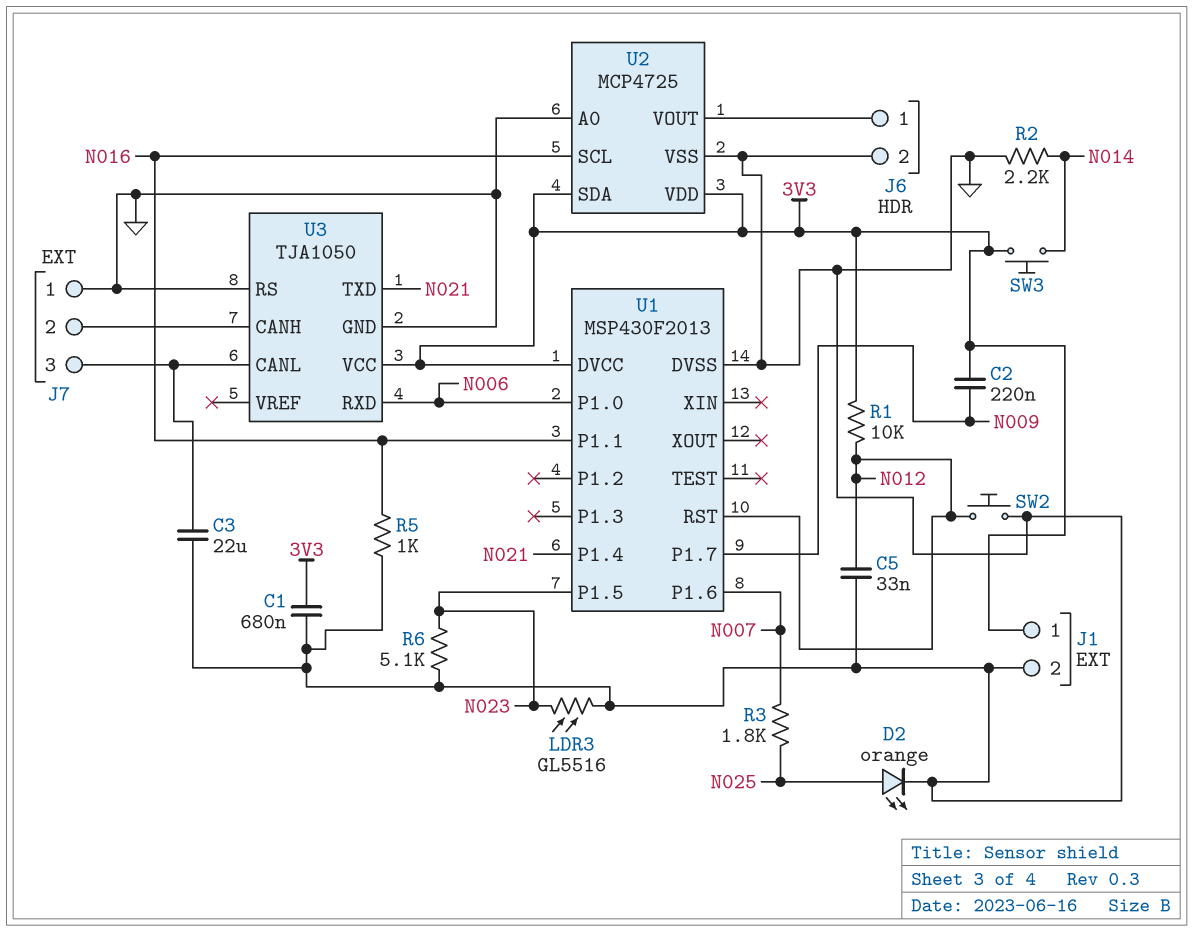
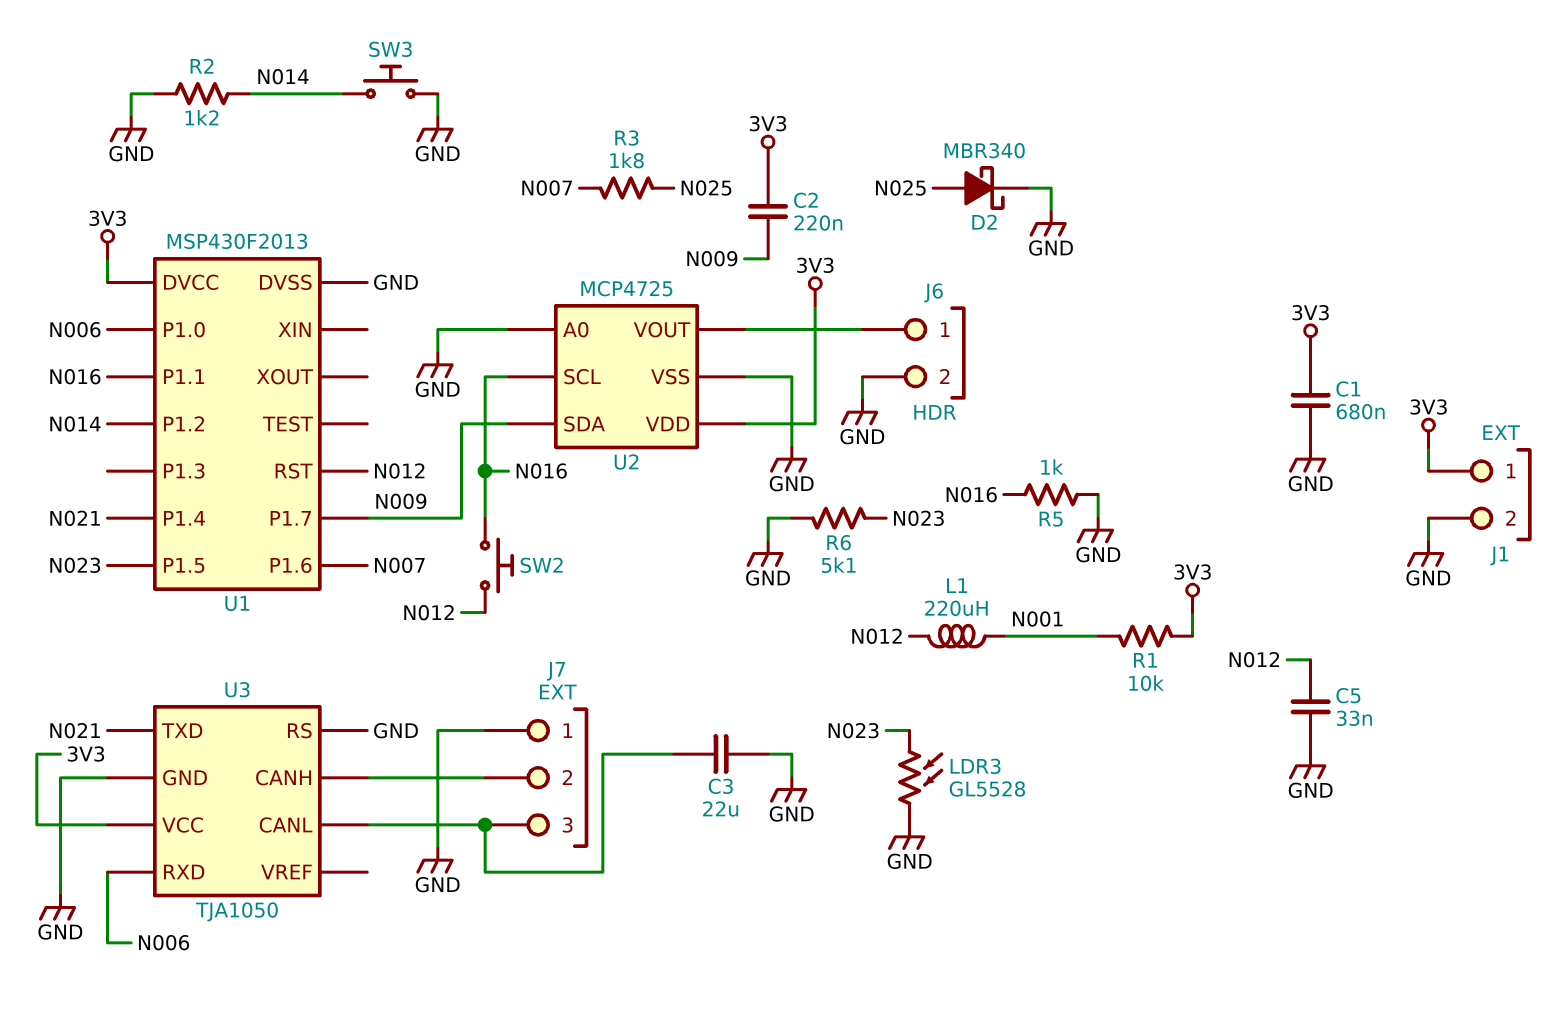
D2: LED orange (A N025, K GND) -> schottky MBR340 (A N025, K GND)
L1: none -> 220uH (N001, N012)
LDR3: GL5516 (GND, N023) -> GL5528 (GND, N023)
R1: 10k (3V3, N012) -> 10k (3V3, N001)
R2: 2.2k (GND, N014) -> 1.2k (GND, N014)
SW2: button (GND, N012) -> button (N012, N016)
SW3: button (3V3, N014) -> button (GND, N014)
U1 pin P1.2: none -> N014
U2 pin SDA: 3V3 -> N009

